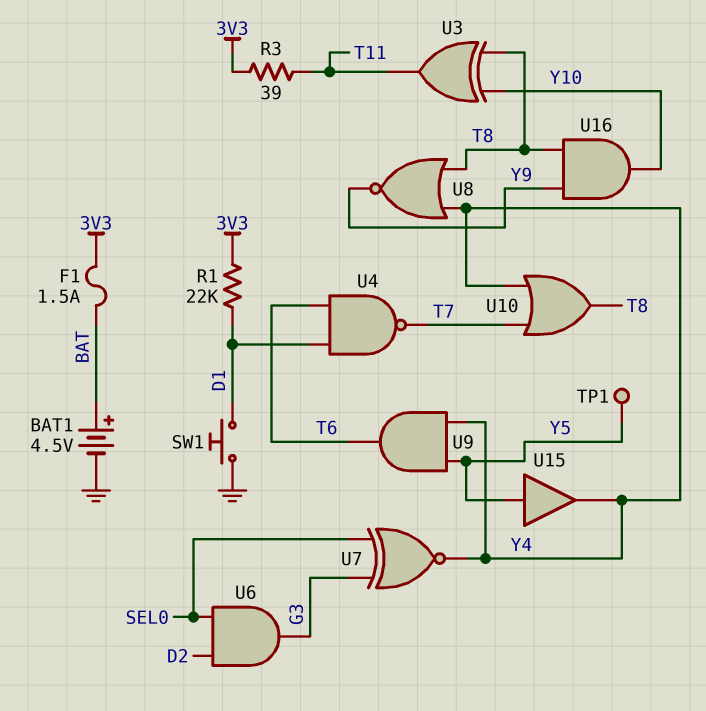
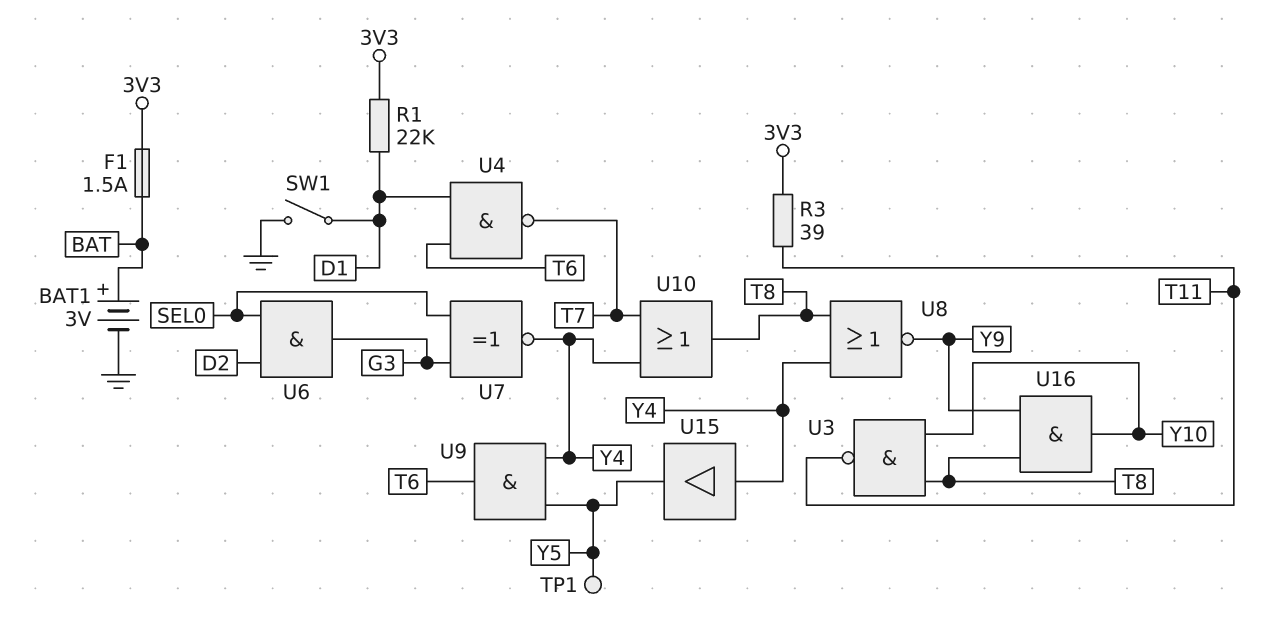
BAT1: 4.5V (plus BAT, minus GND) -> 3V (plus BAT, minus GND)
SW1: button (D1, GND) -> switch (D1, GND)
U3: XOR (in T8, in Y10, out T11) -> NAND (in T8, in Y10, out T11)
U15: buffer (in Y5, out Y4) -> buffer (in Y4, out Y5)

